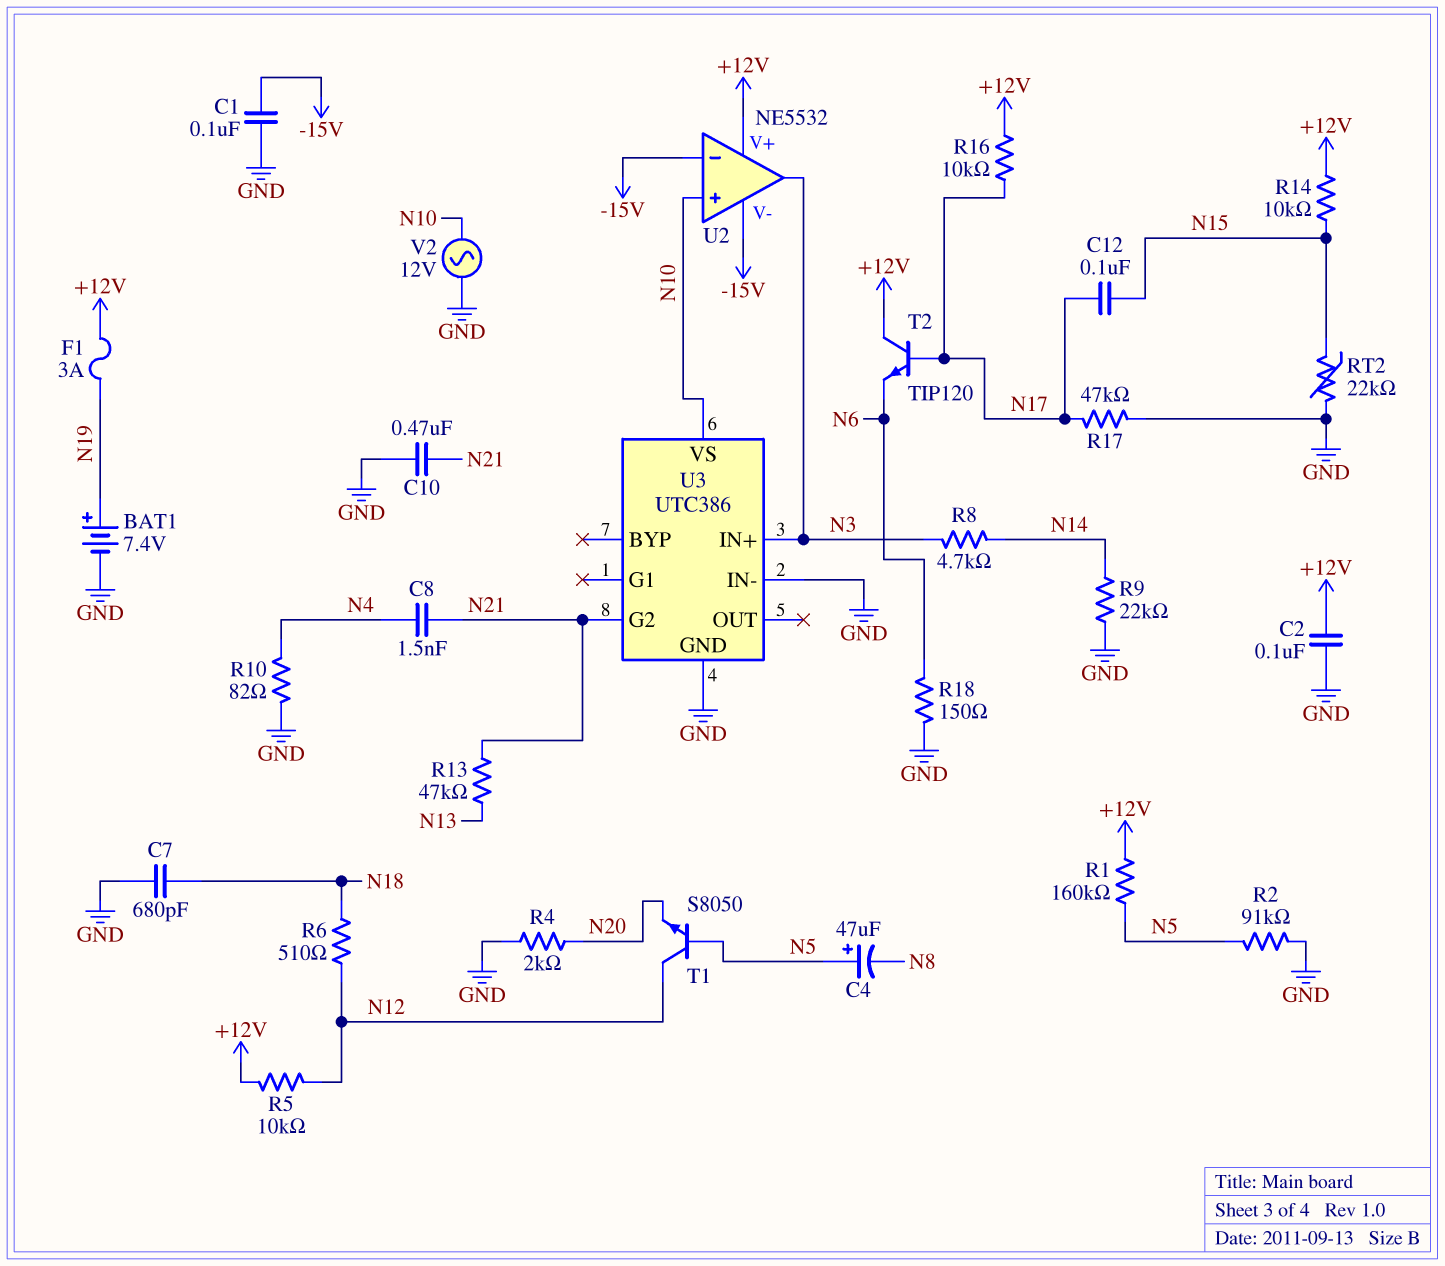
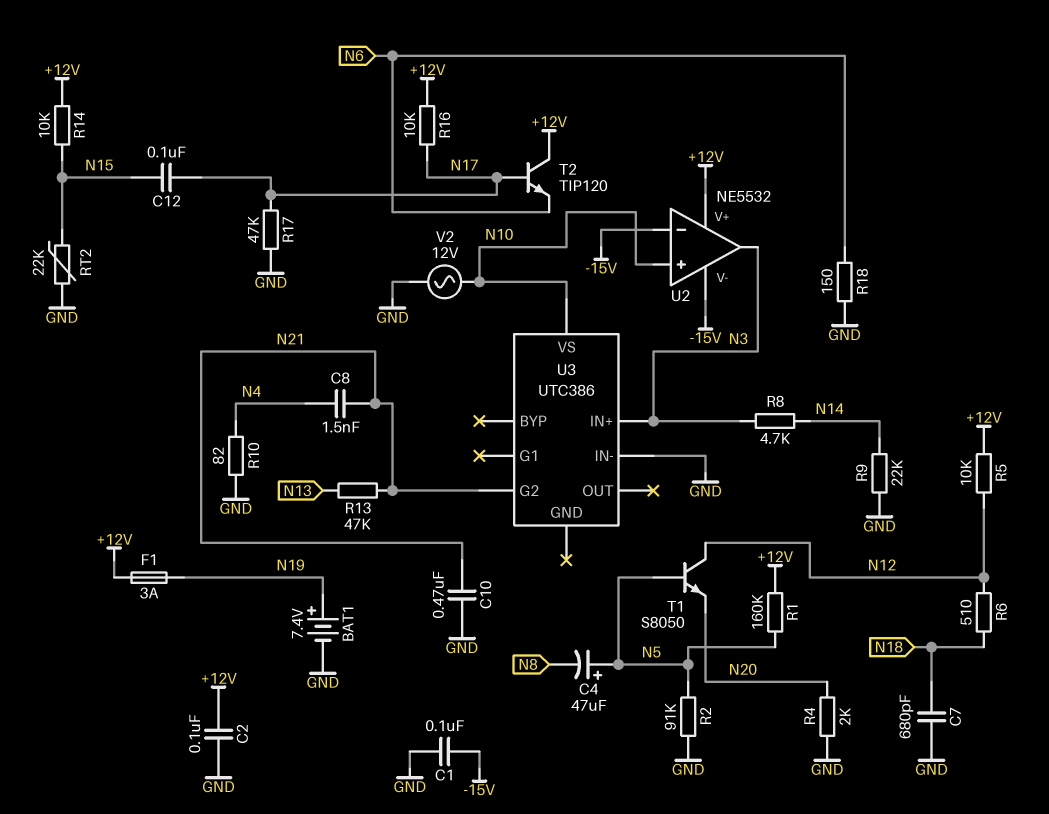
U3 pin GND: GND -> none

